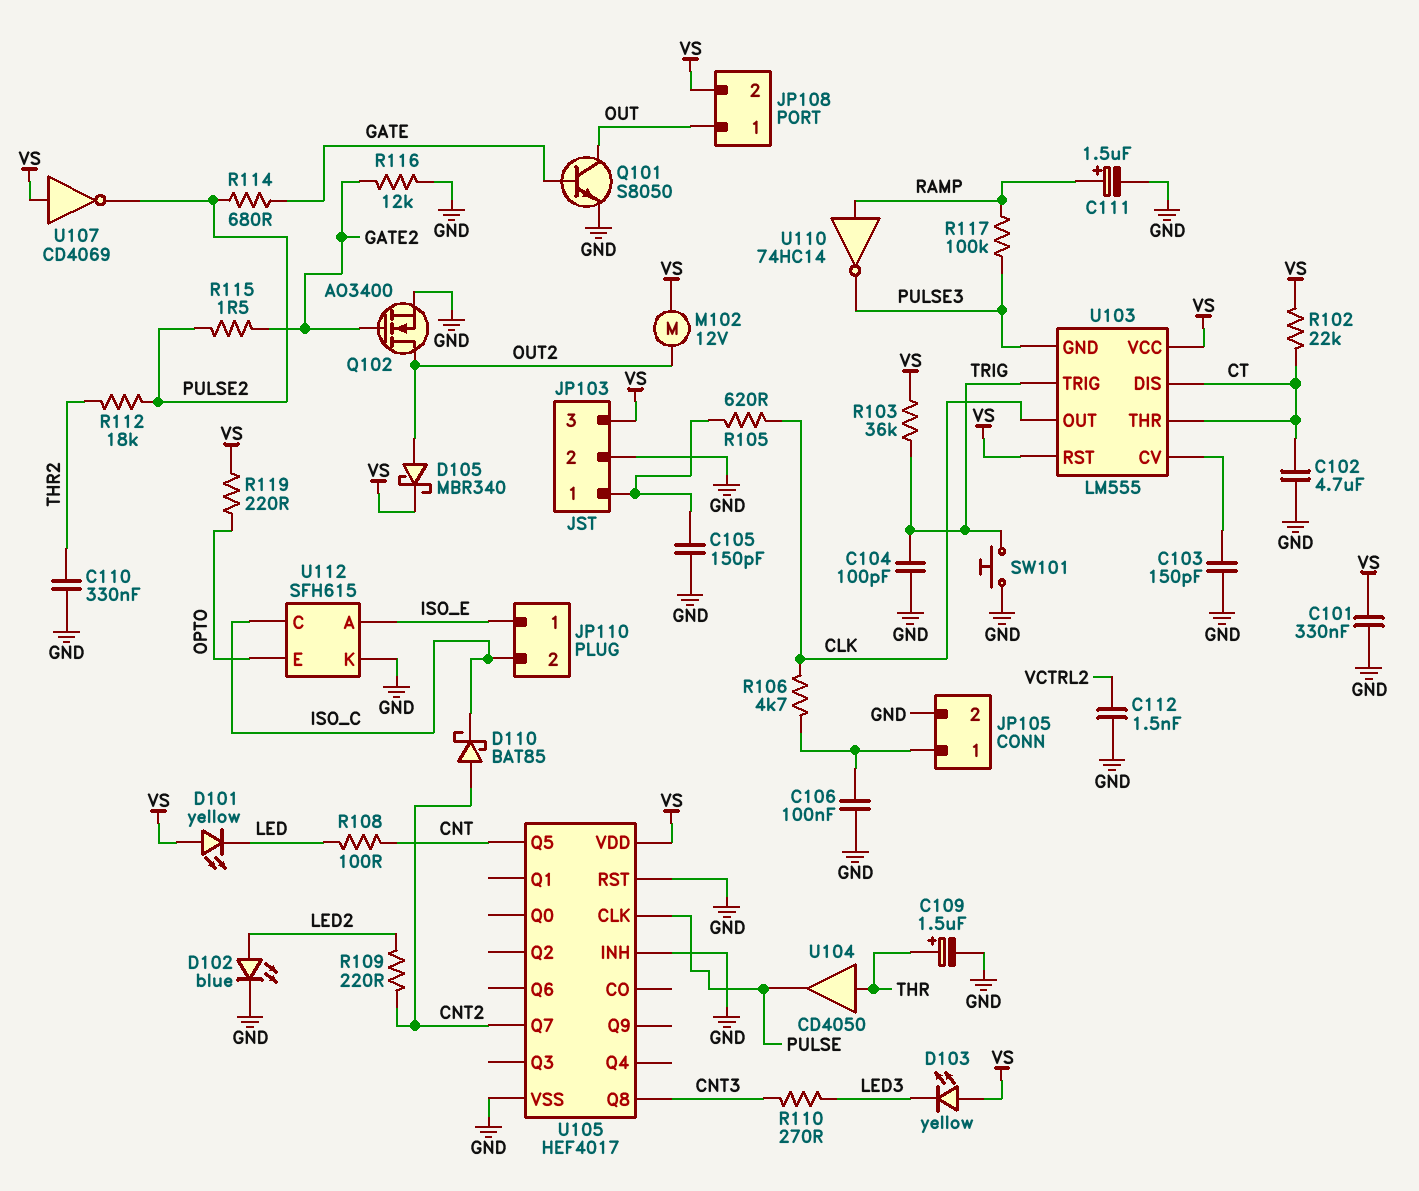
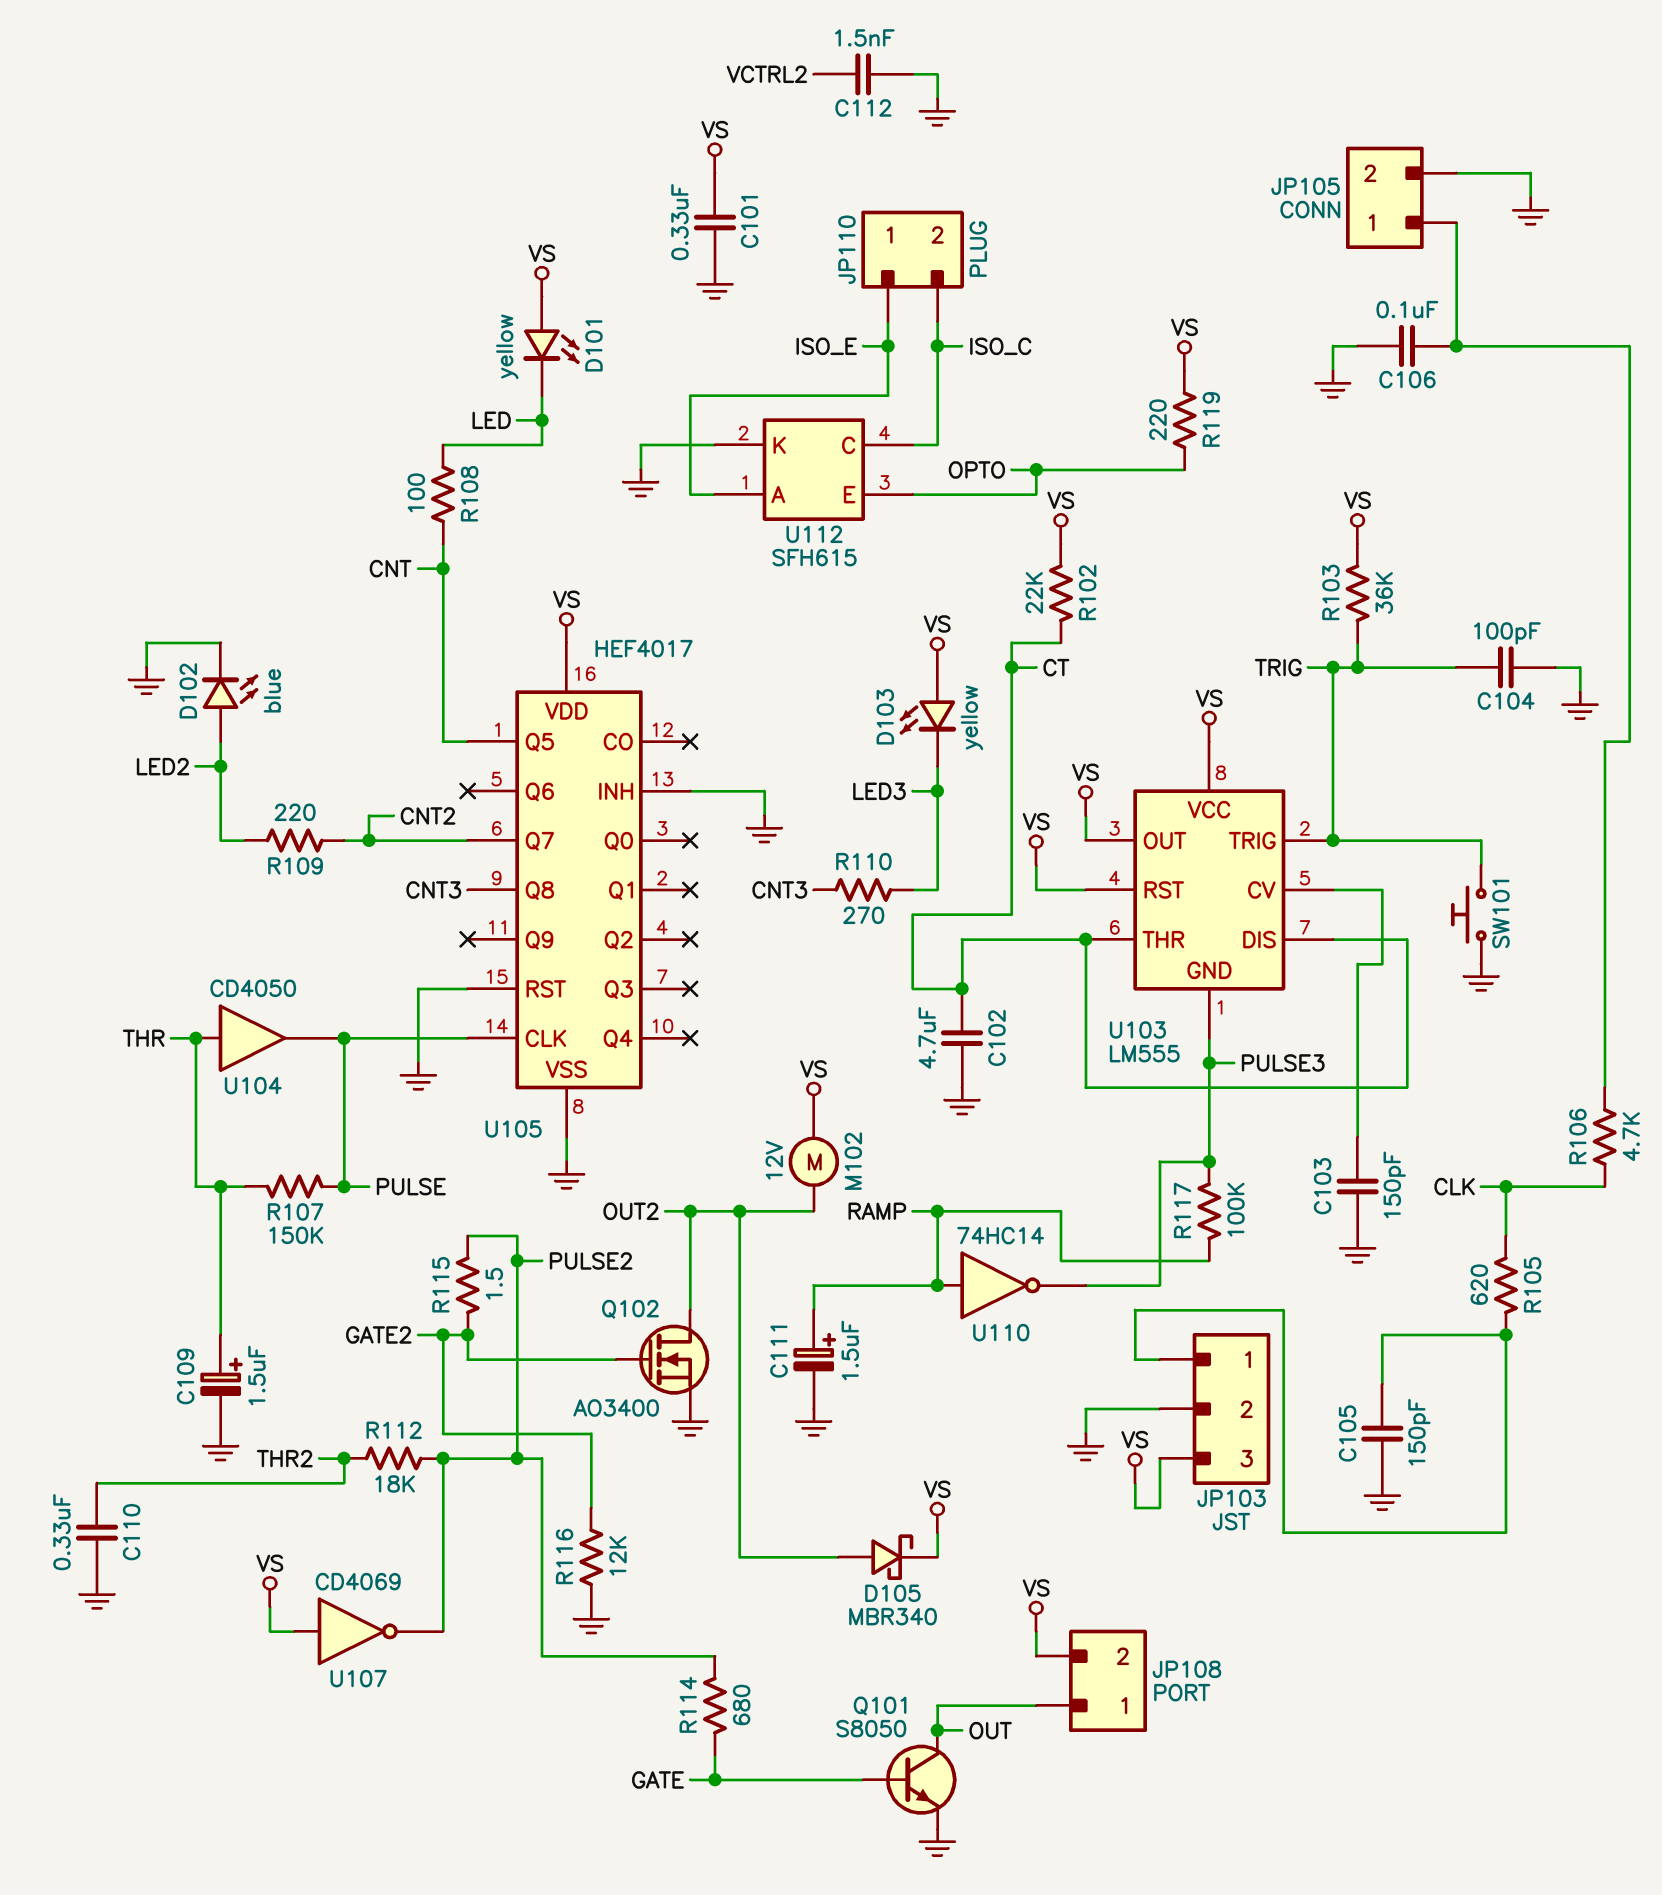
D110: schottky BAT85 (A CNT2, K ISO_C) -> none
R107: none -> 150k (PULSE, THR)
U103 pin OUT: CLK -> VS

